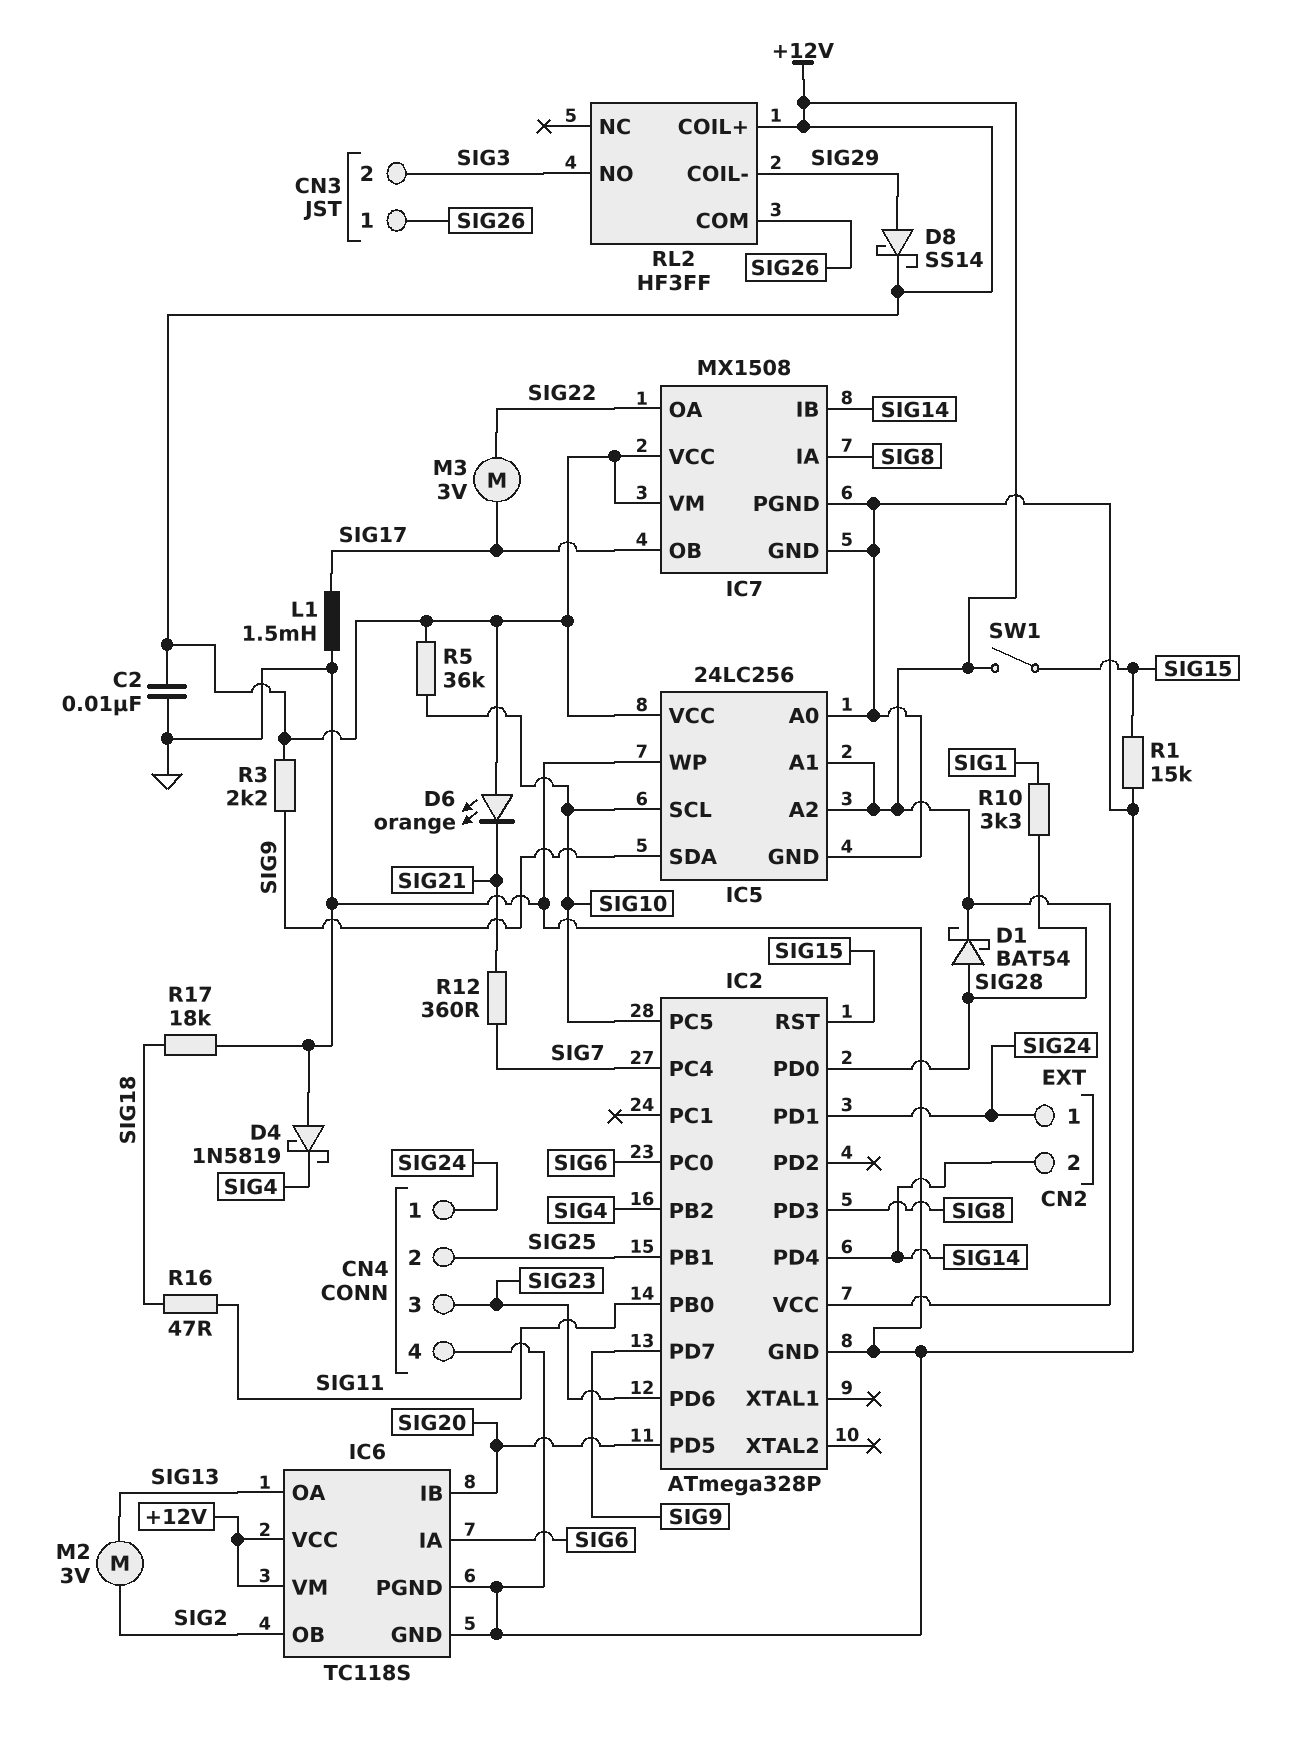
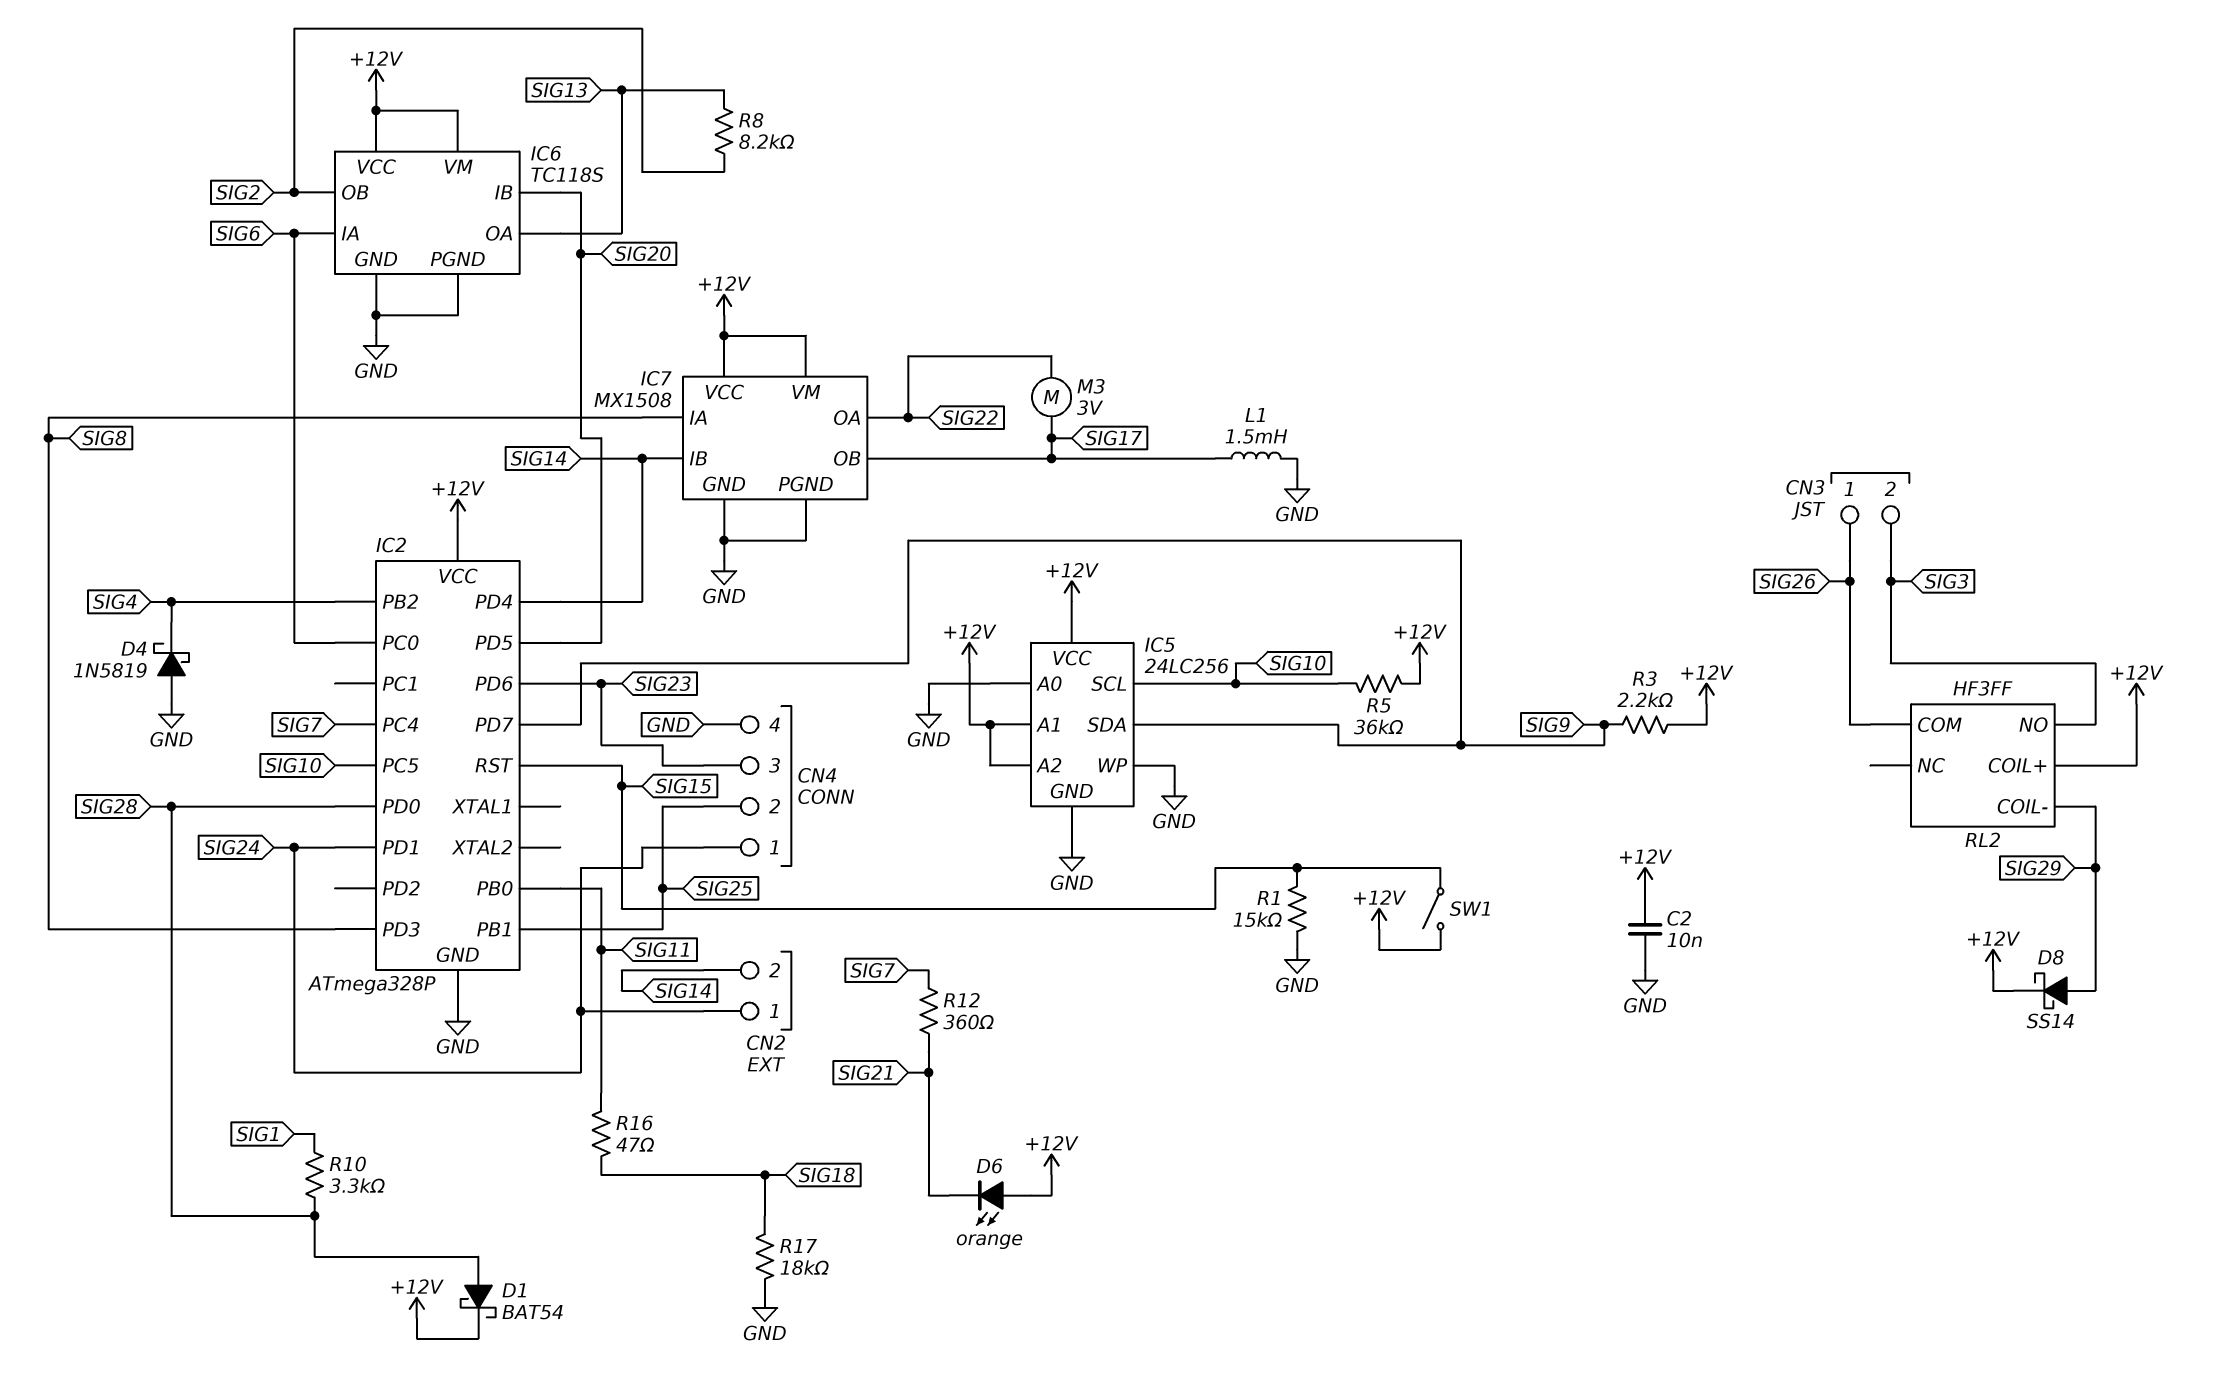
M2: motor 3V (SIG2, SIG13) -> none
R8: none -> 8.2k (SIG2, SIG13)

